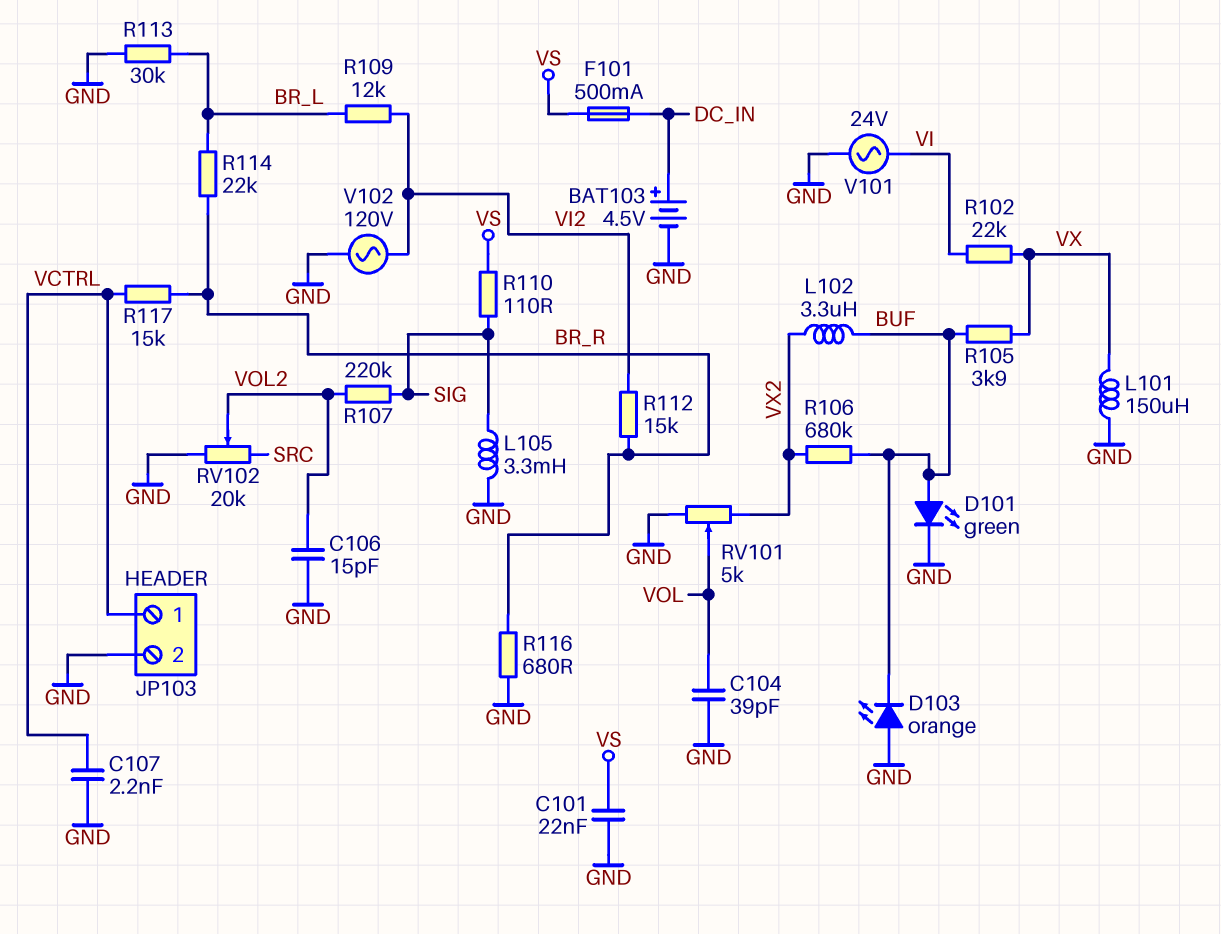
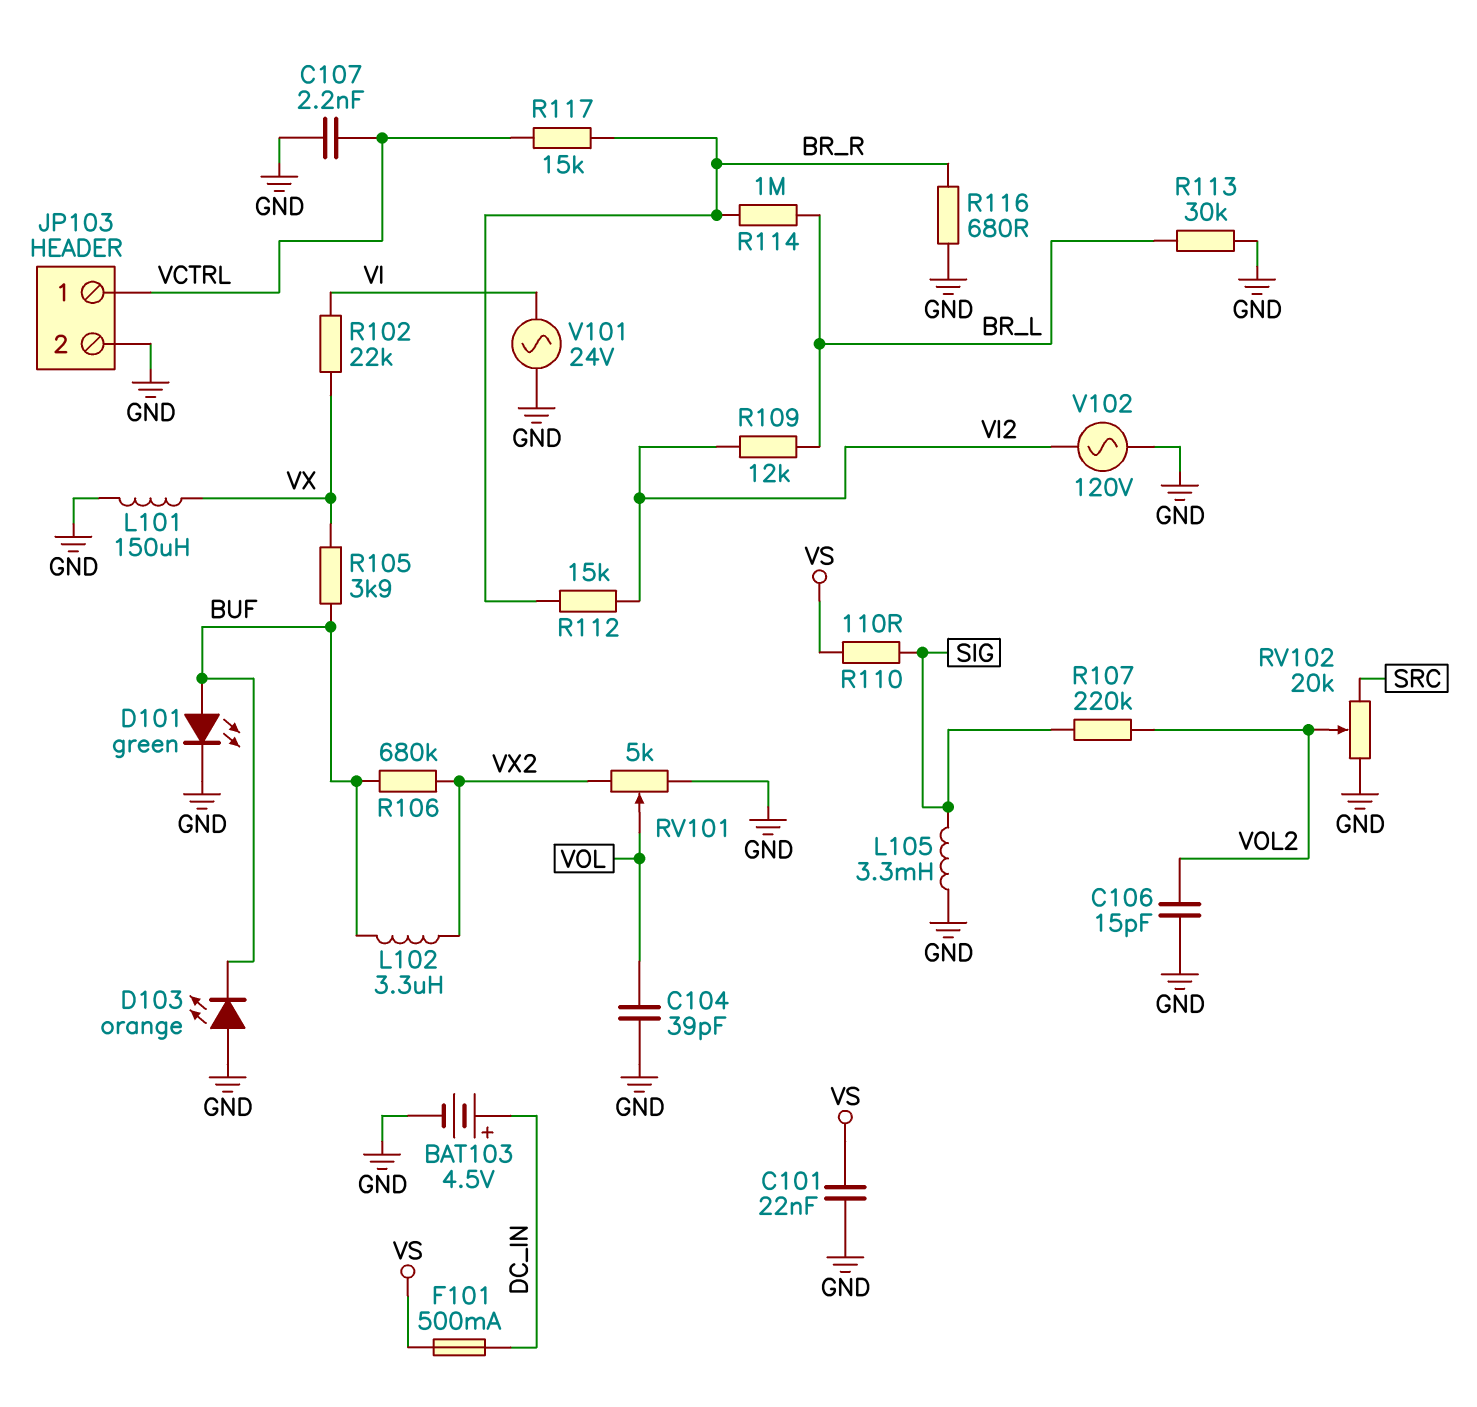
R114: 22k (BR_L, BR_R) -> 1M (BR_L, BR_R)

